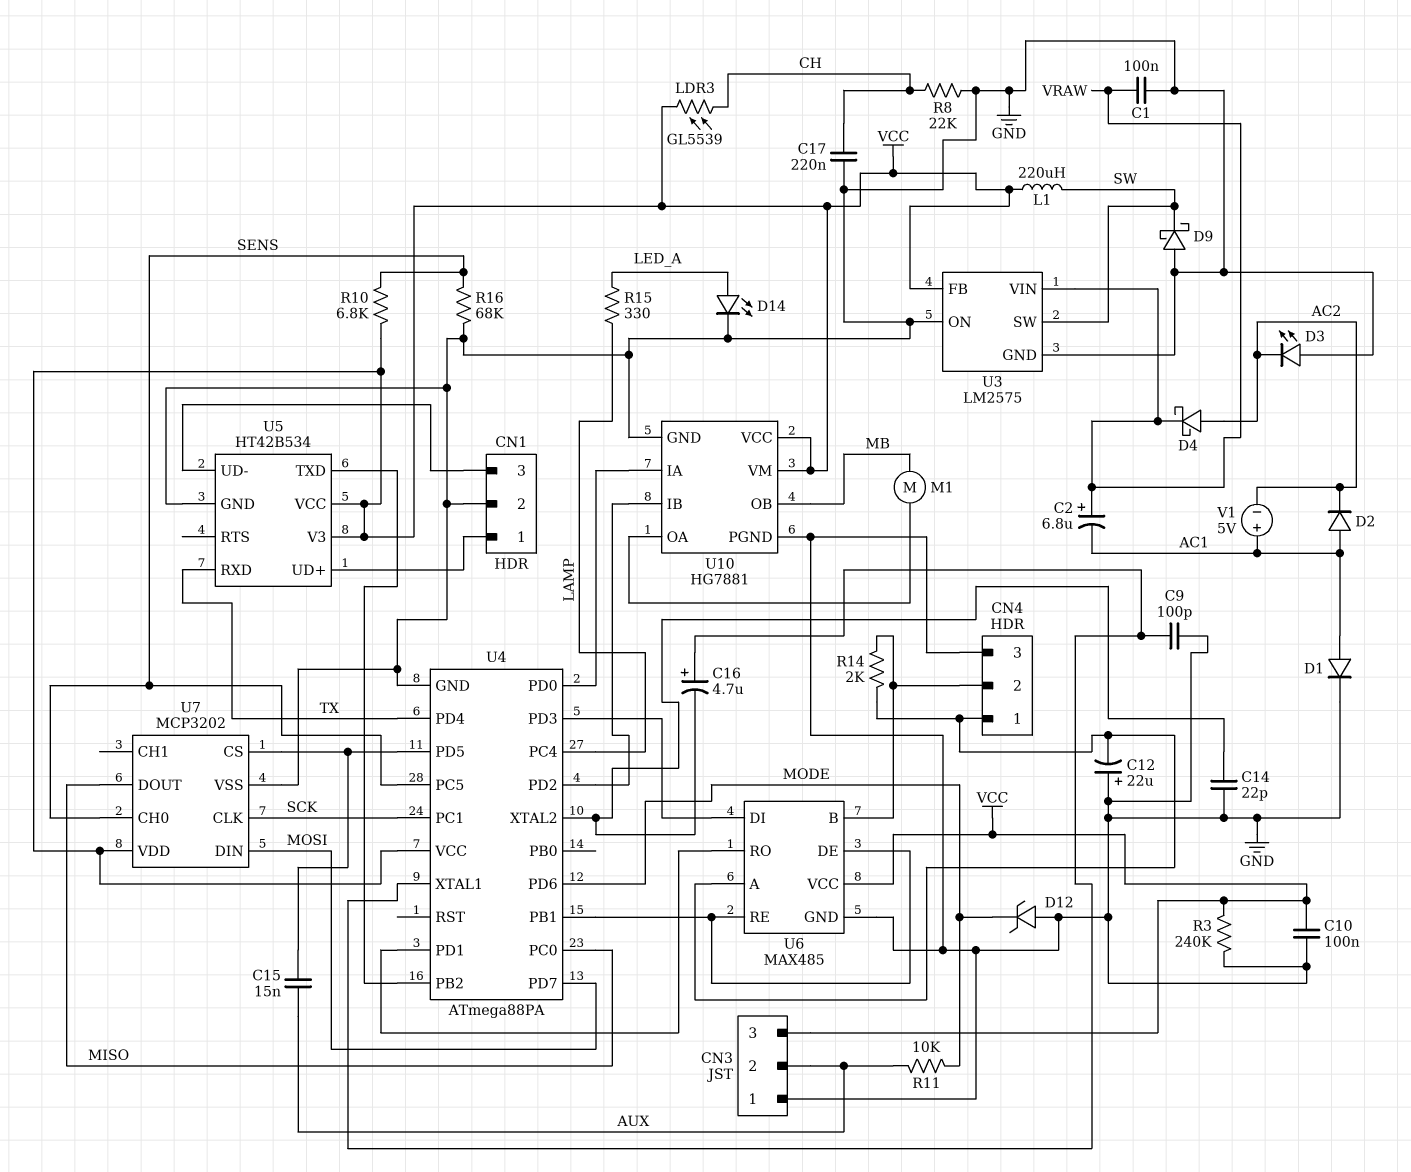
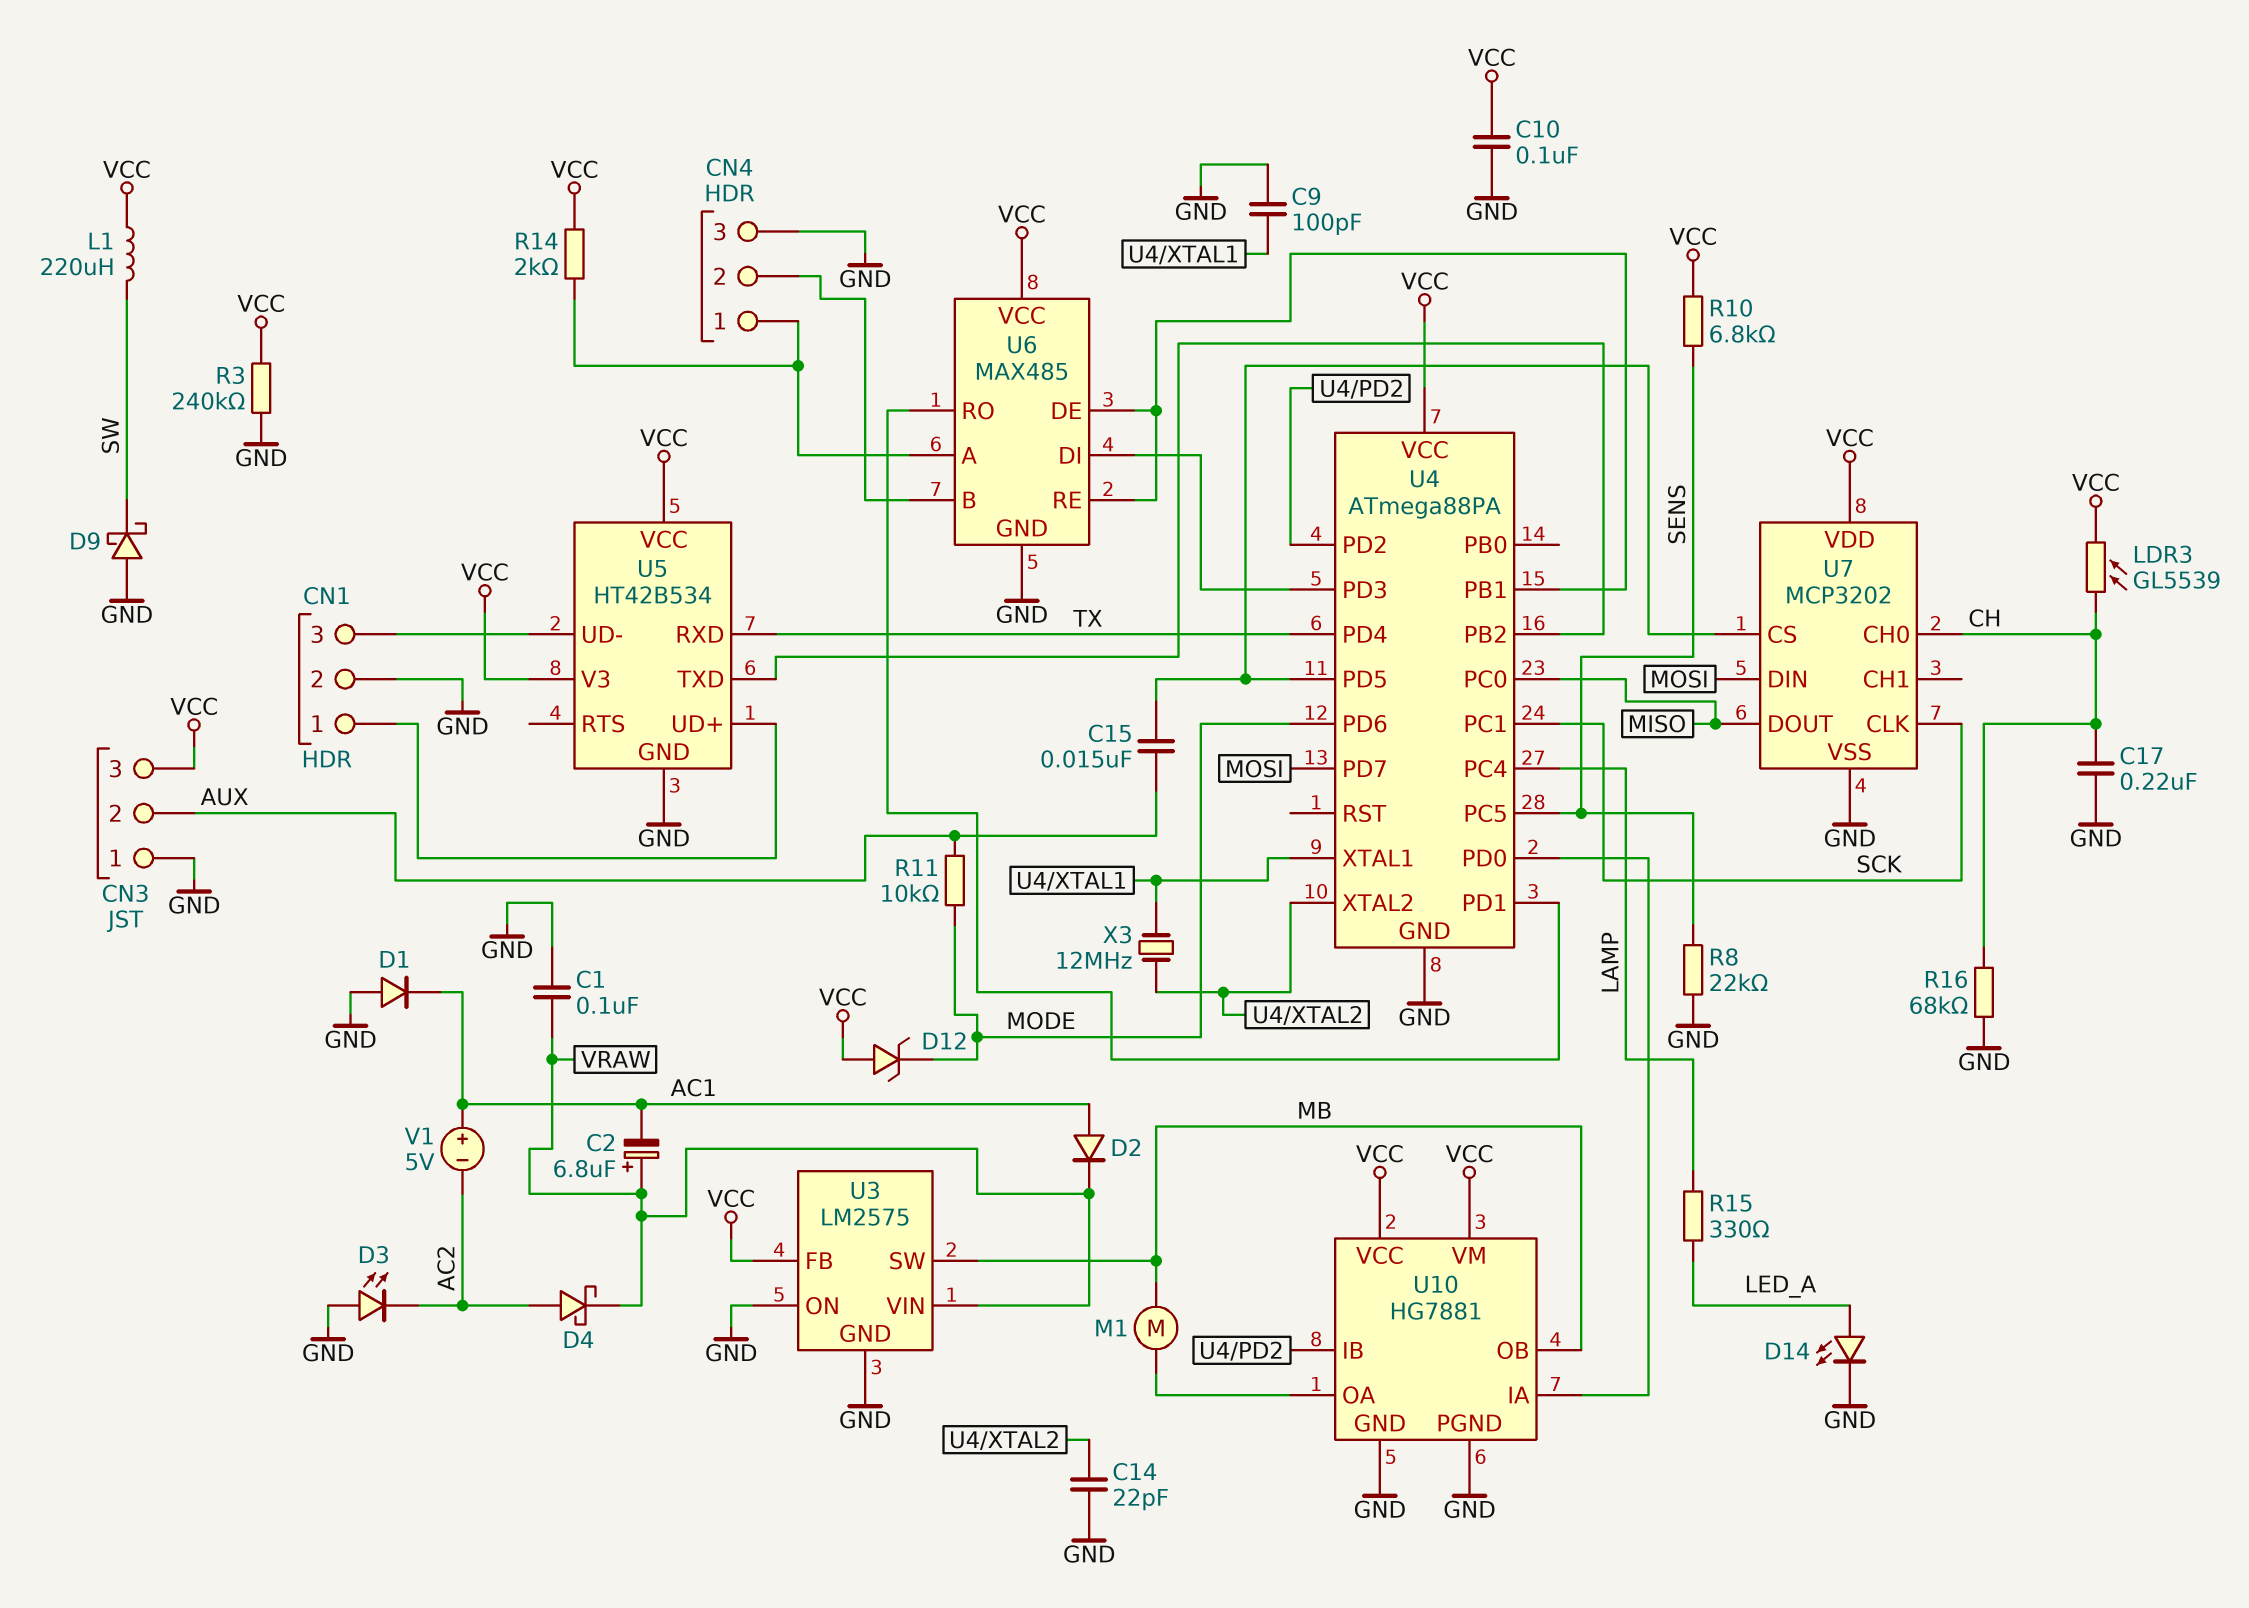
C12: 22uF (plus GND, minus CN4/1) -> none
C16: 4.7uF (plus U4/XTAL1, minus U4/XTAL2) -> none
D1: diode (A AC1, K GND) -> diode (A GND, K AC1)
D2: diode (A AC1, K AC2) -> diode (A AC1, K VRAW)
D12: zener (A GND, K MODE) -> zener (A VCC, K MODE)
R8: 22k (CH, GND) -> 22k (GND, SENS)
R14: 2k (CN4/1, CN4/2) -> 2k (CN4/1, VCC)
R16: 68k (GND, SENS) -> 68k (CH, GND)
U3 pin SW: SW -> MB
U7 pin CH0: SENS -> CH
X3: none -> 12MHz (U4/XTAL1, U4/XTAL2)

